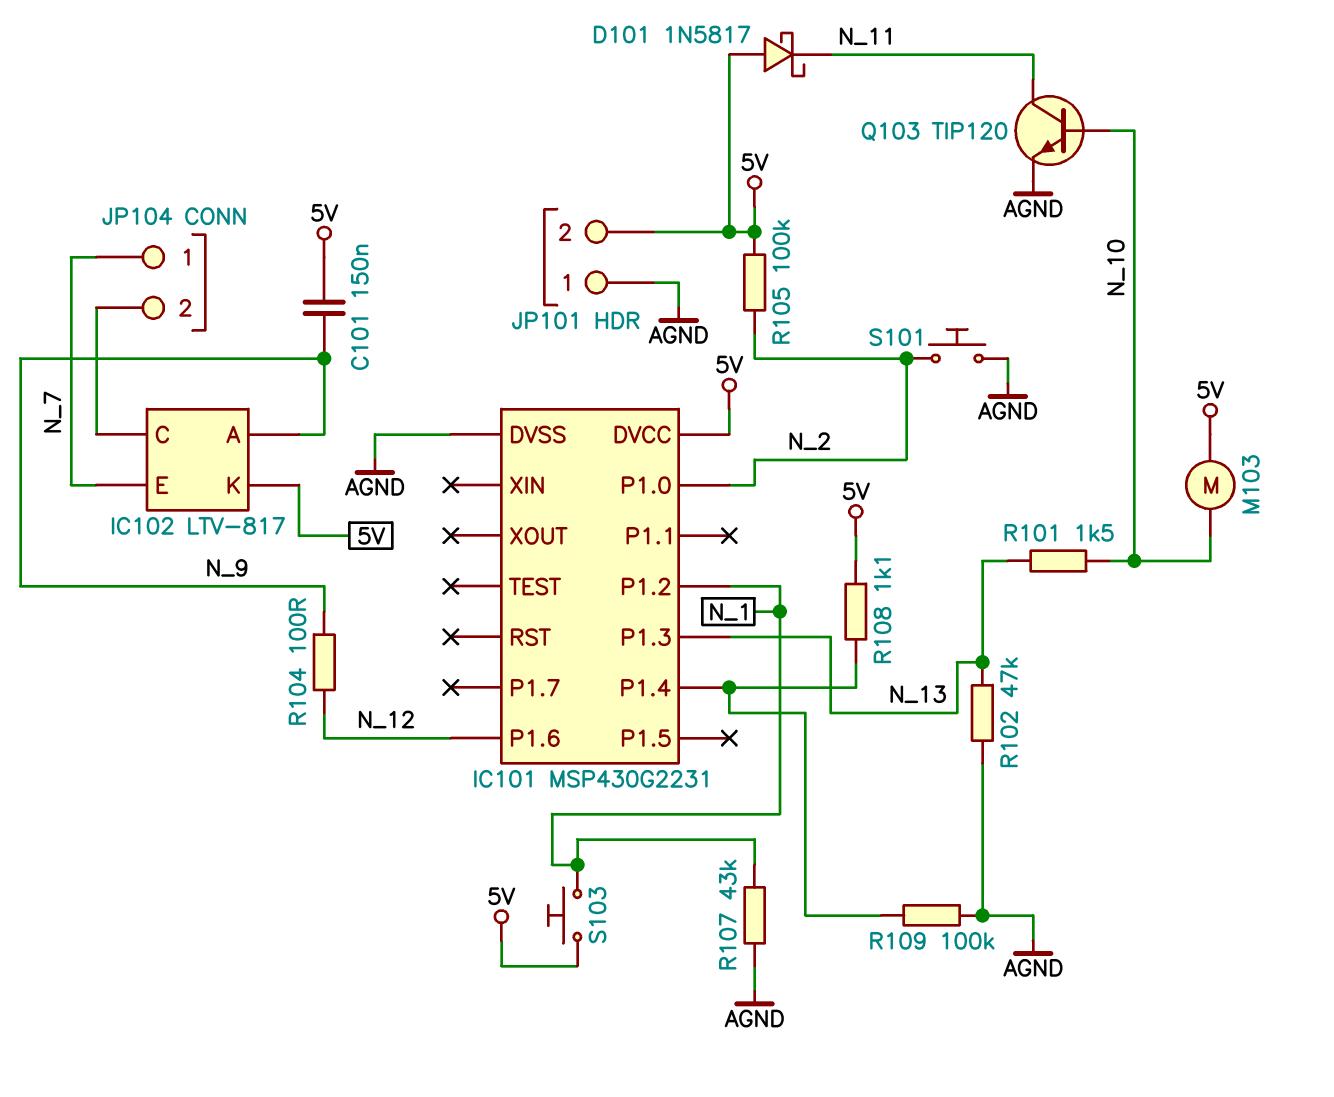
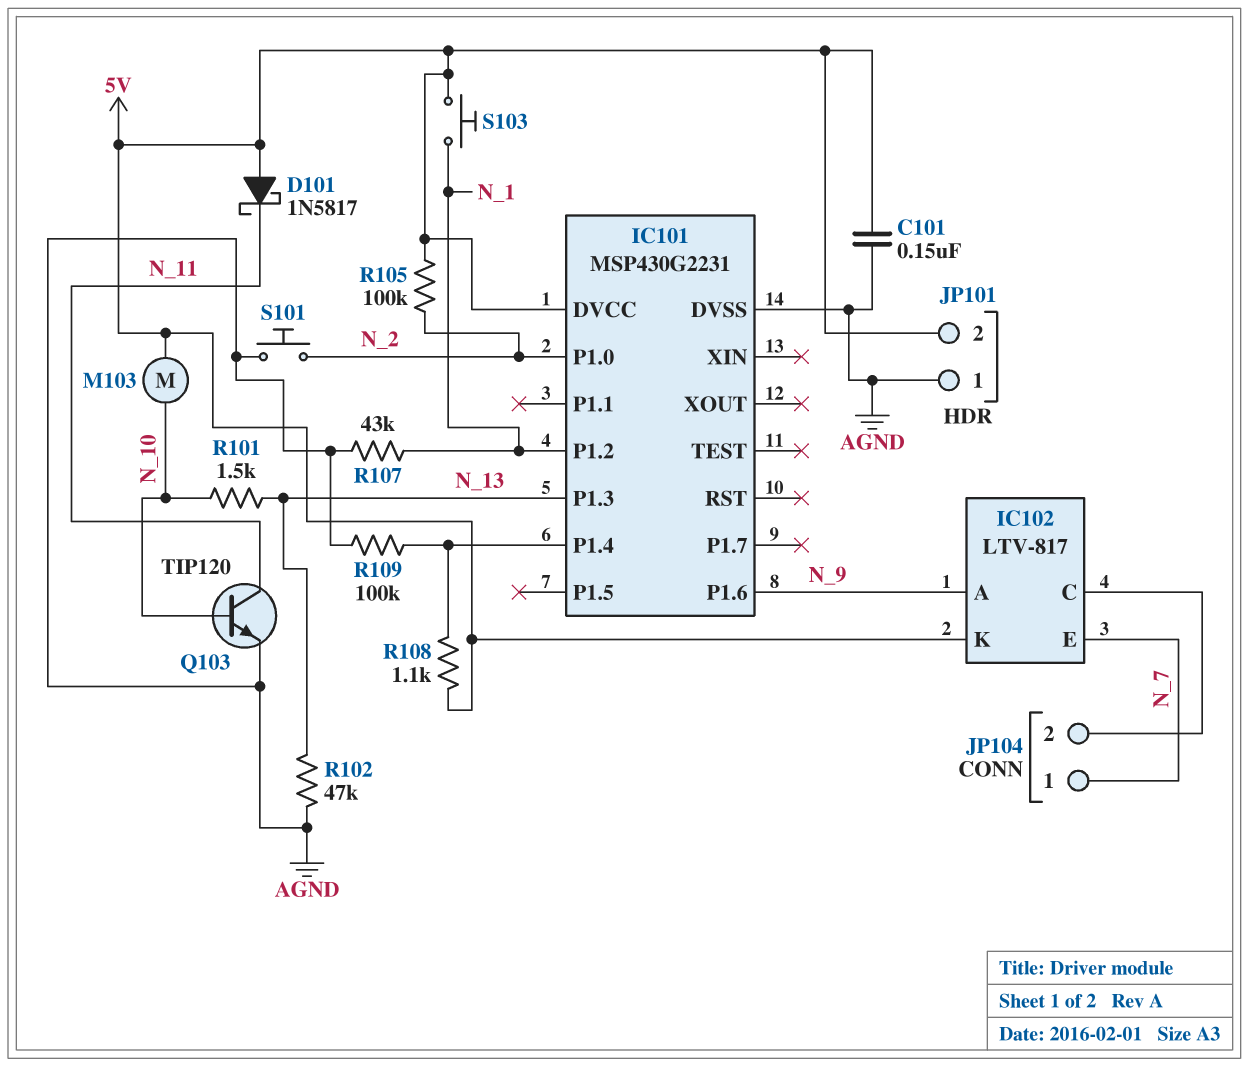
C101: 150nF (5V, N_9) -> 150nF (5V, AGND)
IC101 pin P1.6: N_12 -> N_9
R104: 100 (N_9, N_12) -> none

